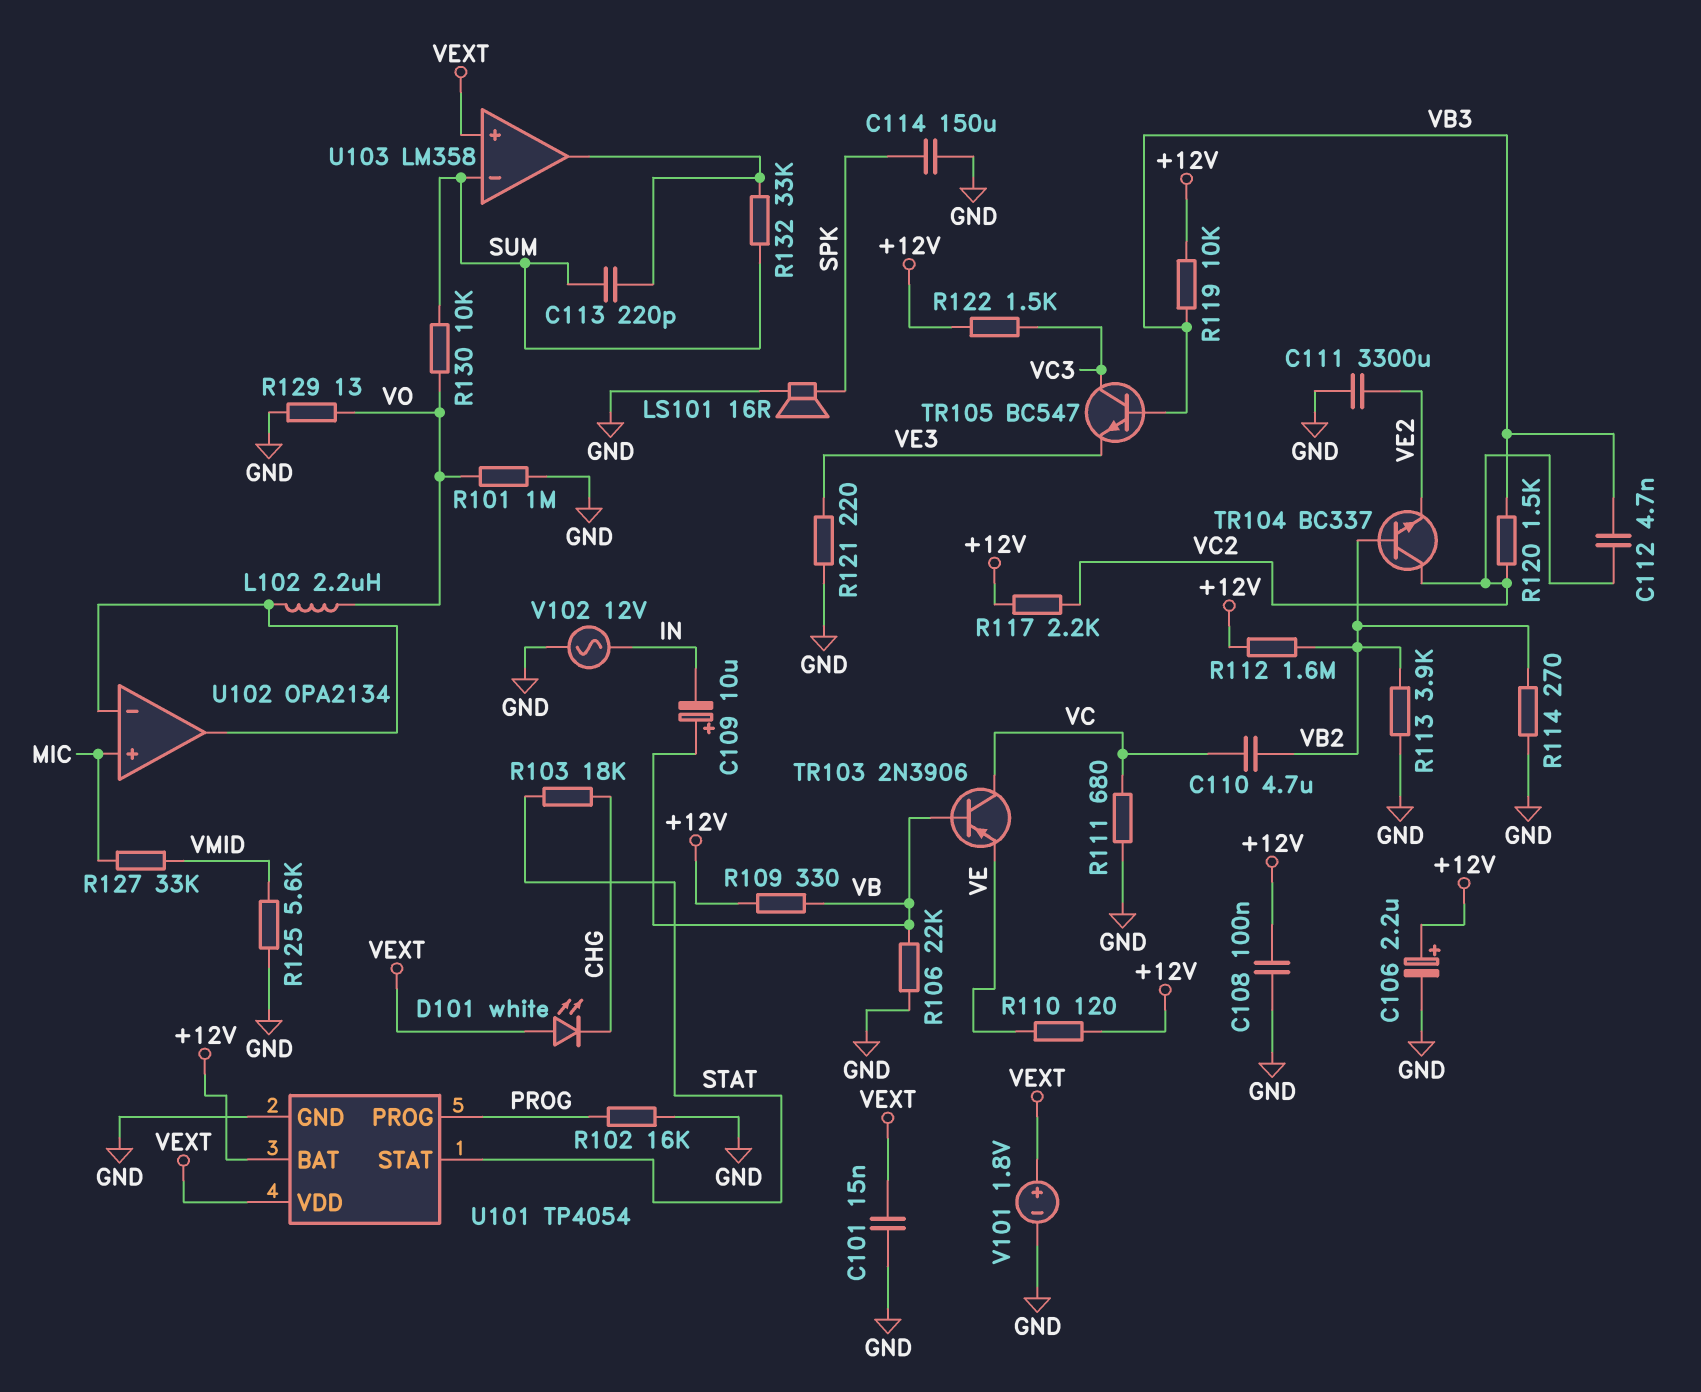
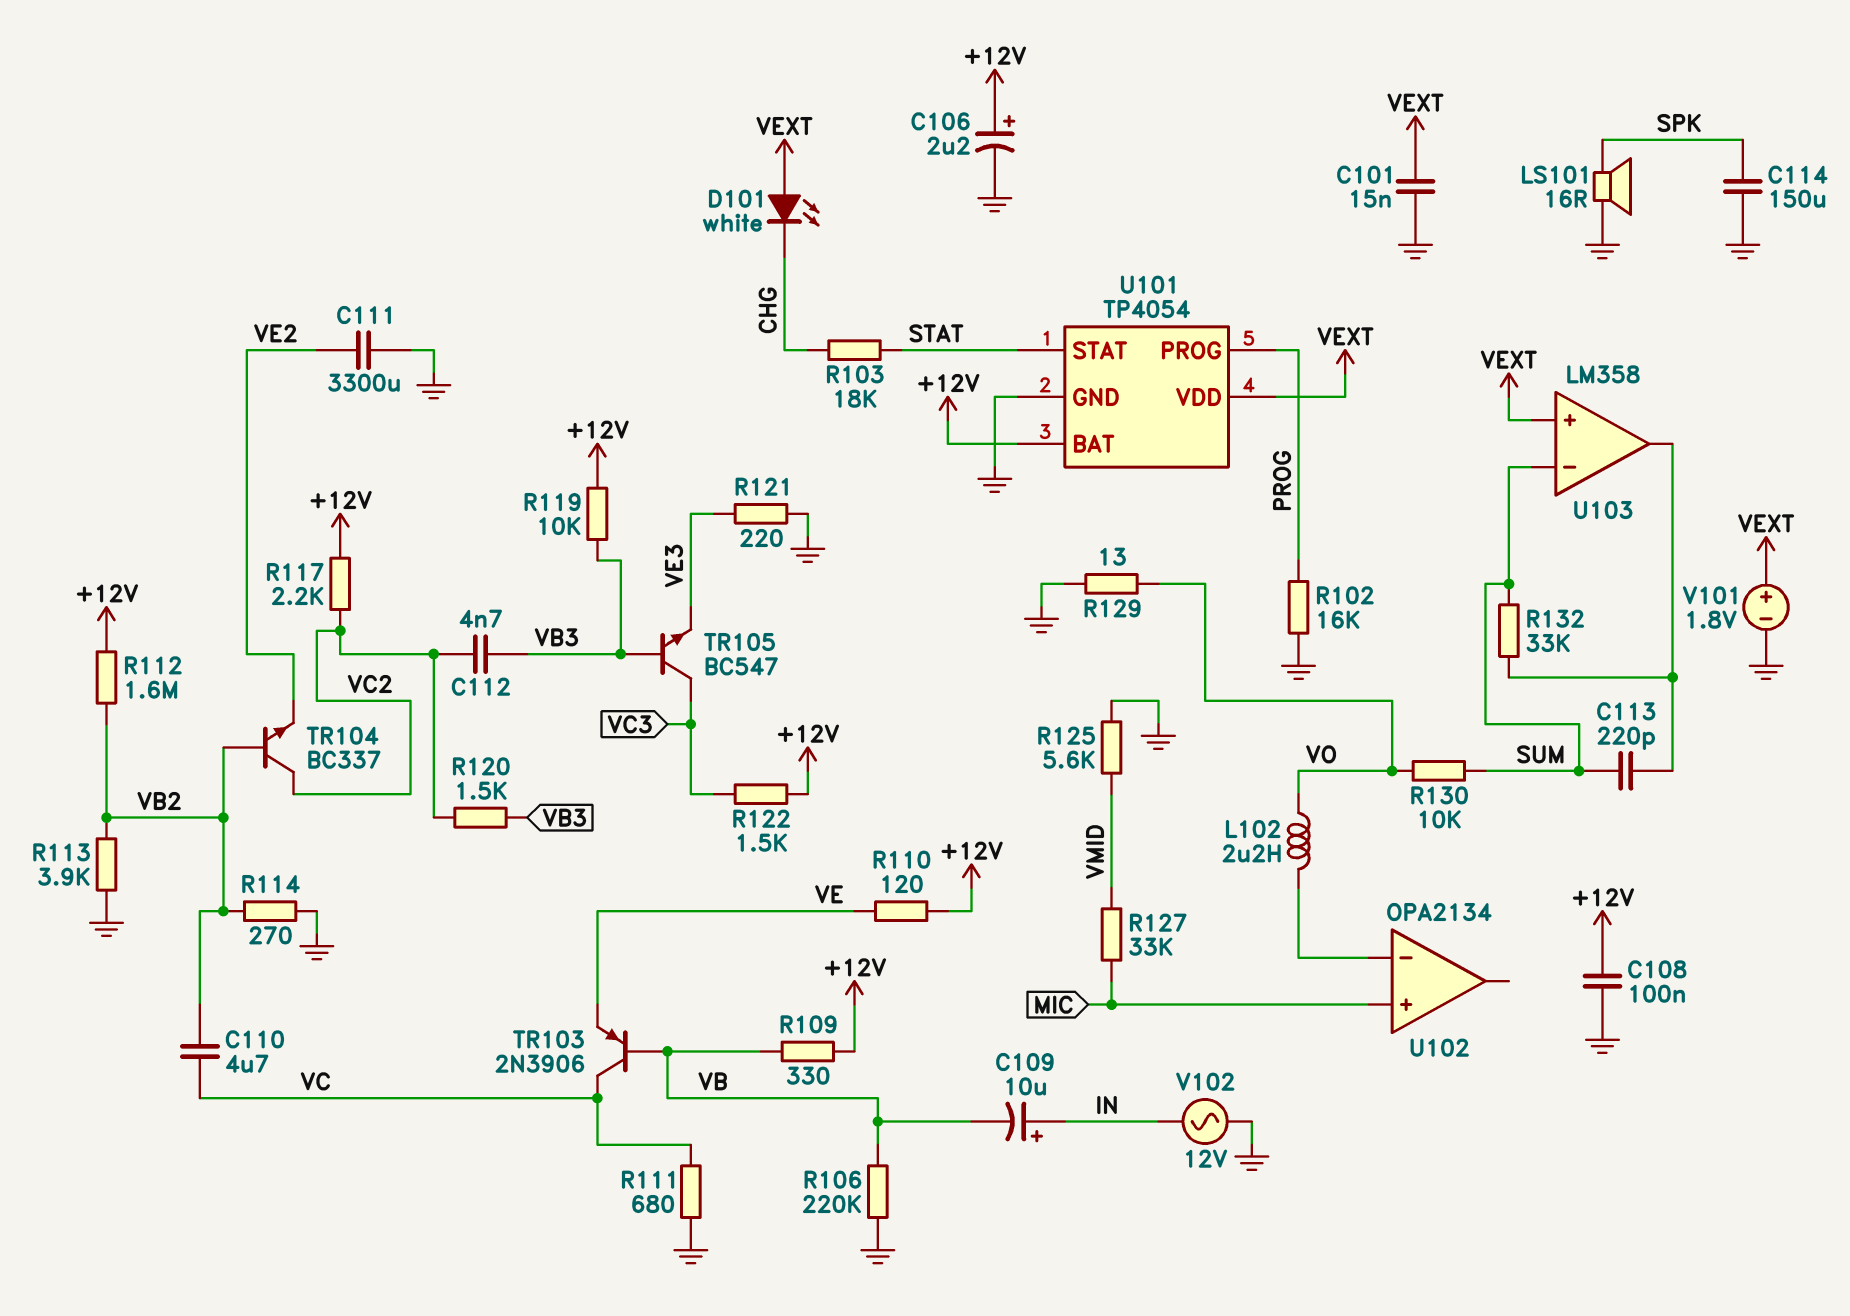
C109: 10uF (plus VB, minus IN) -> 10uF (plus IN, minus VB)
R101: 1M (GND, VO) -> none
R106: 22k (GND, VB) -> 220k (GND, VB)
U102 pin out: U102/in- -> none

